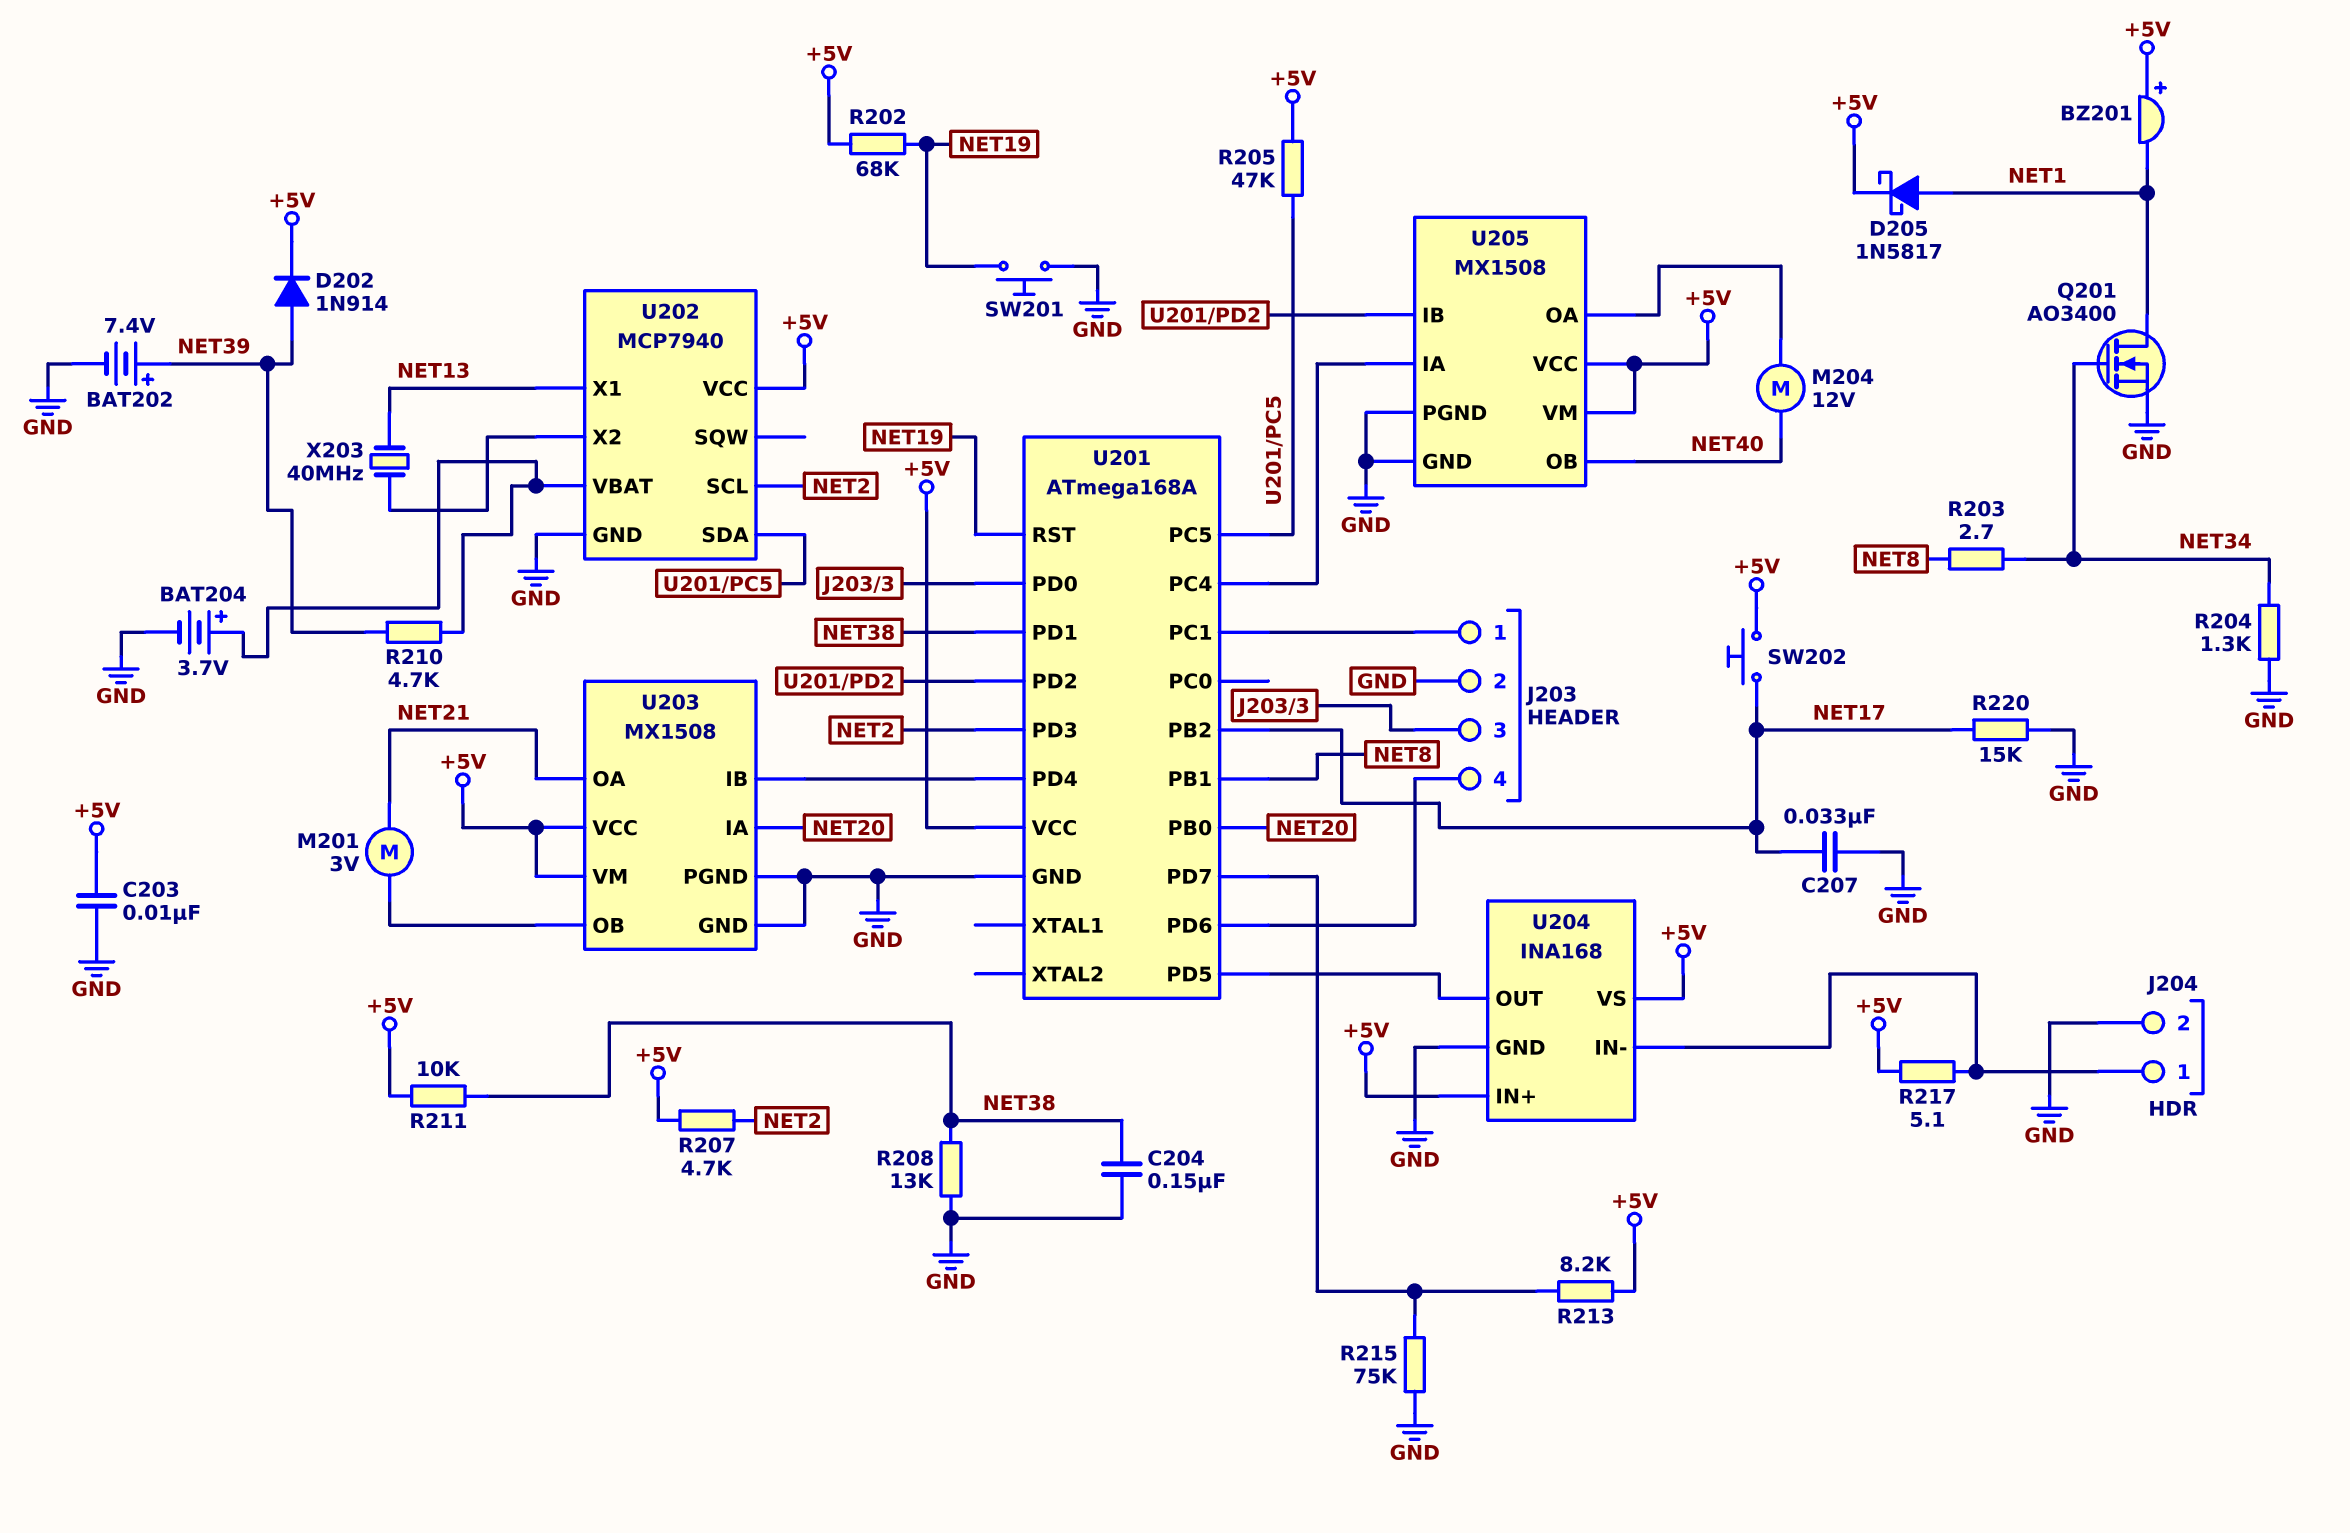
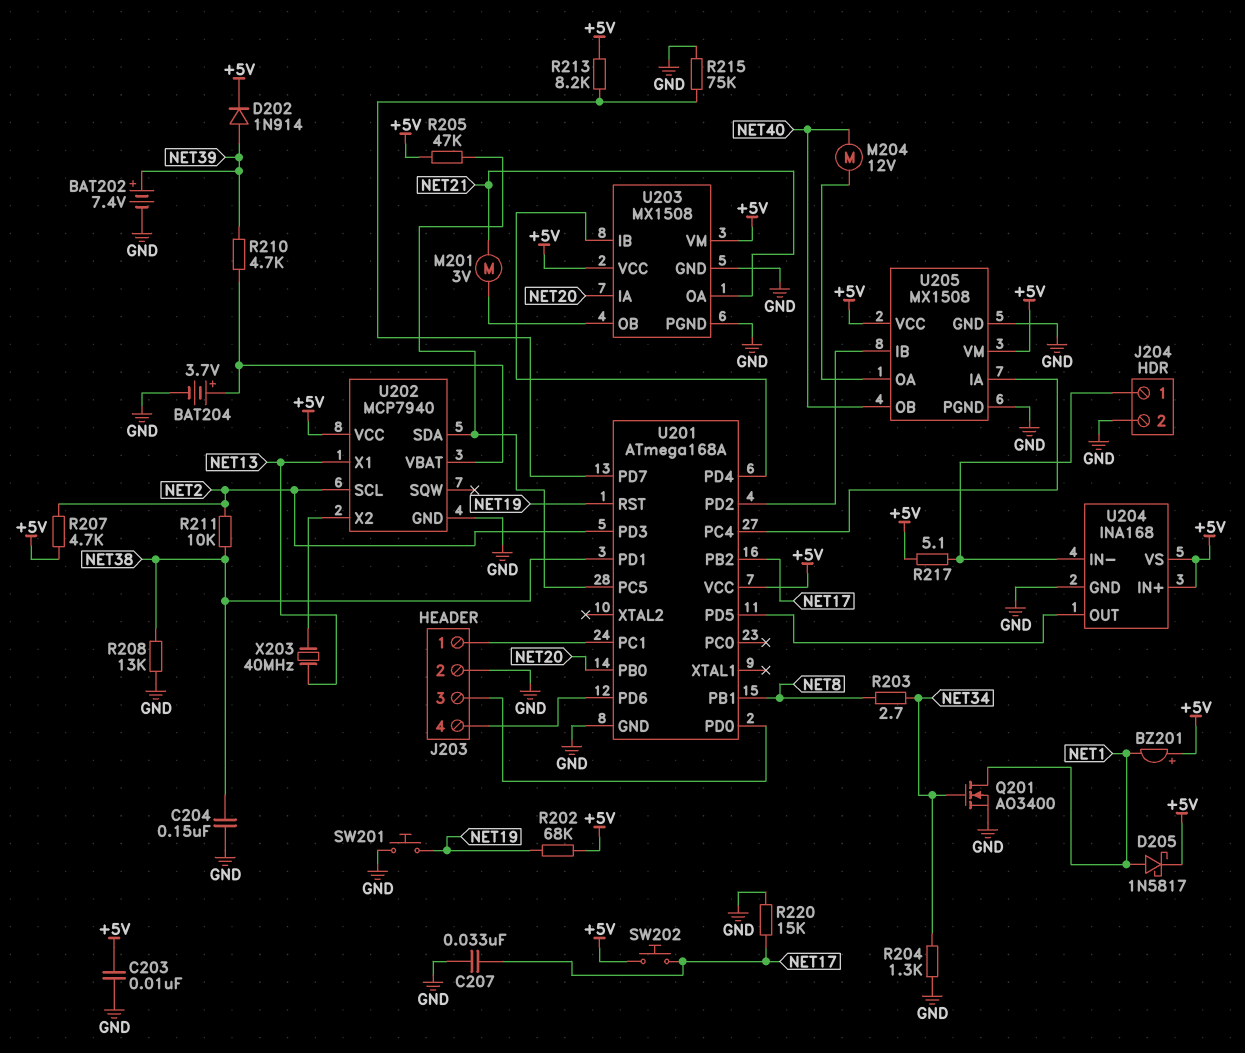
R211: 10k (+5V, NET38) -> 10k (NET2, NET38)

